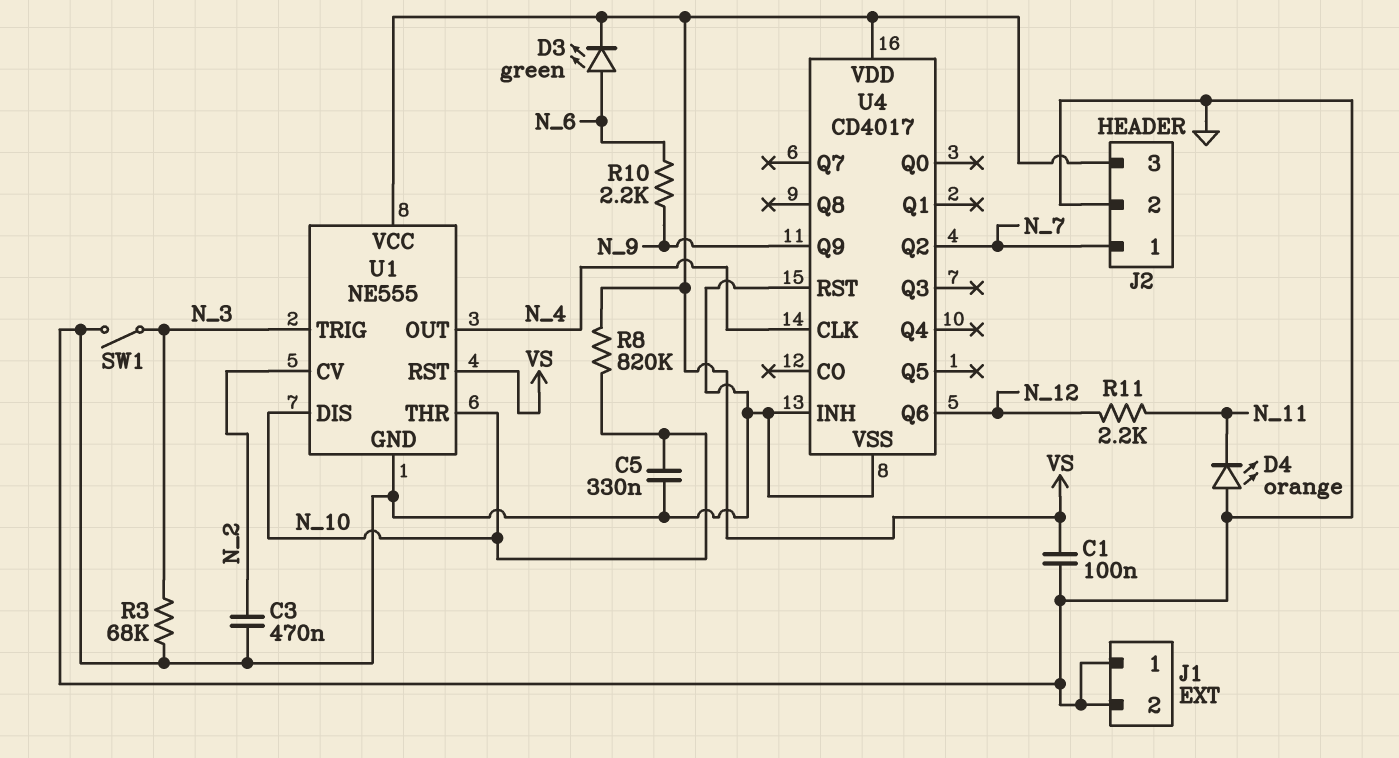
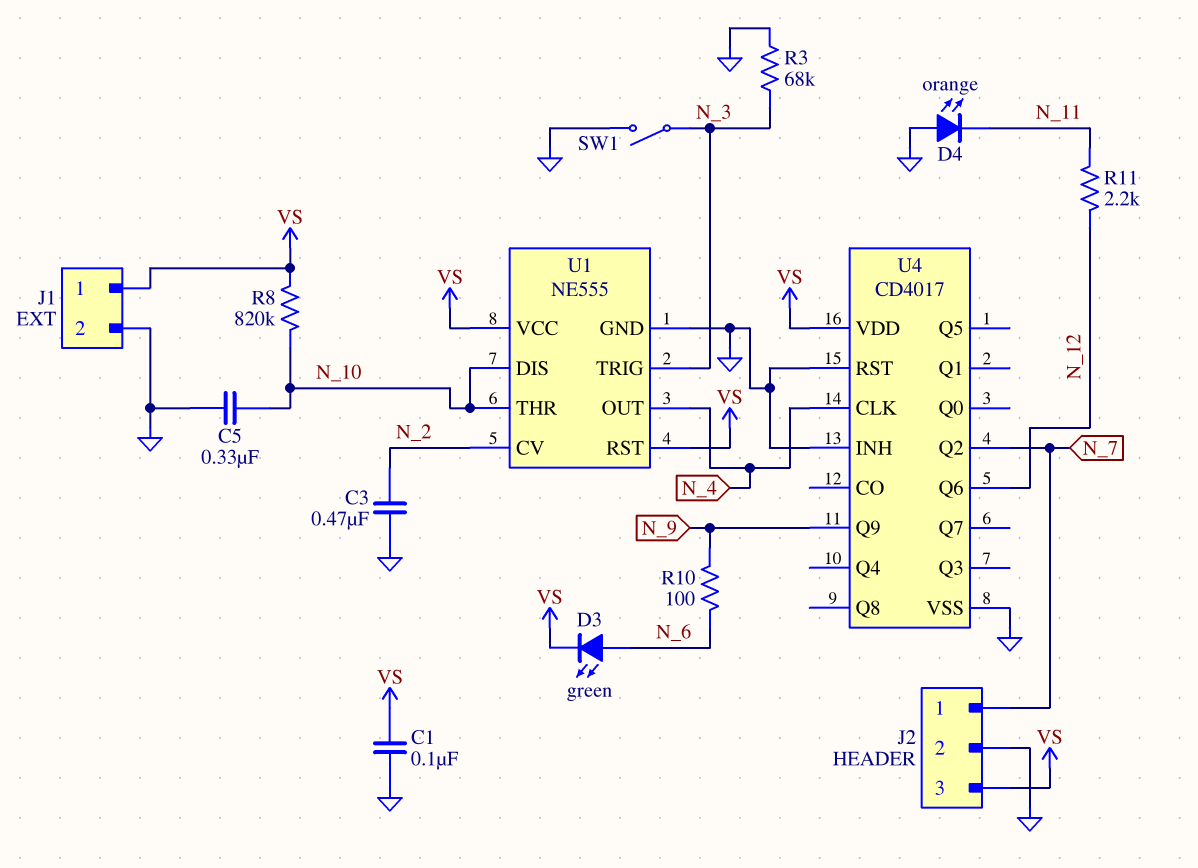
J1 pin 1: GND -> VS
R10: 2.2k (N_6, N_9) -> 100 (N_6, N_9)

